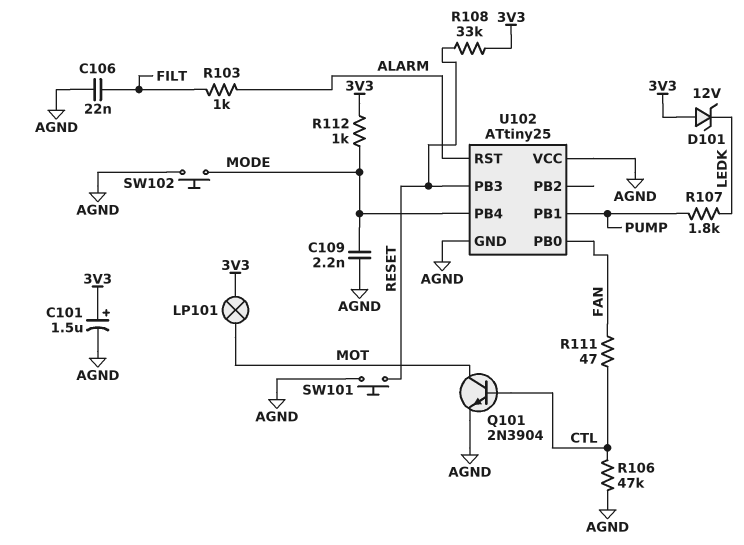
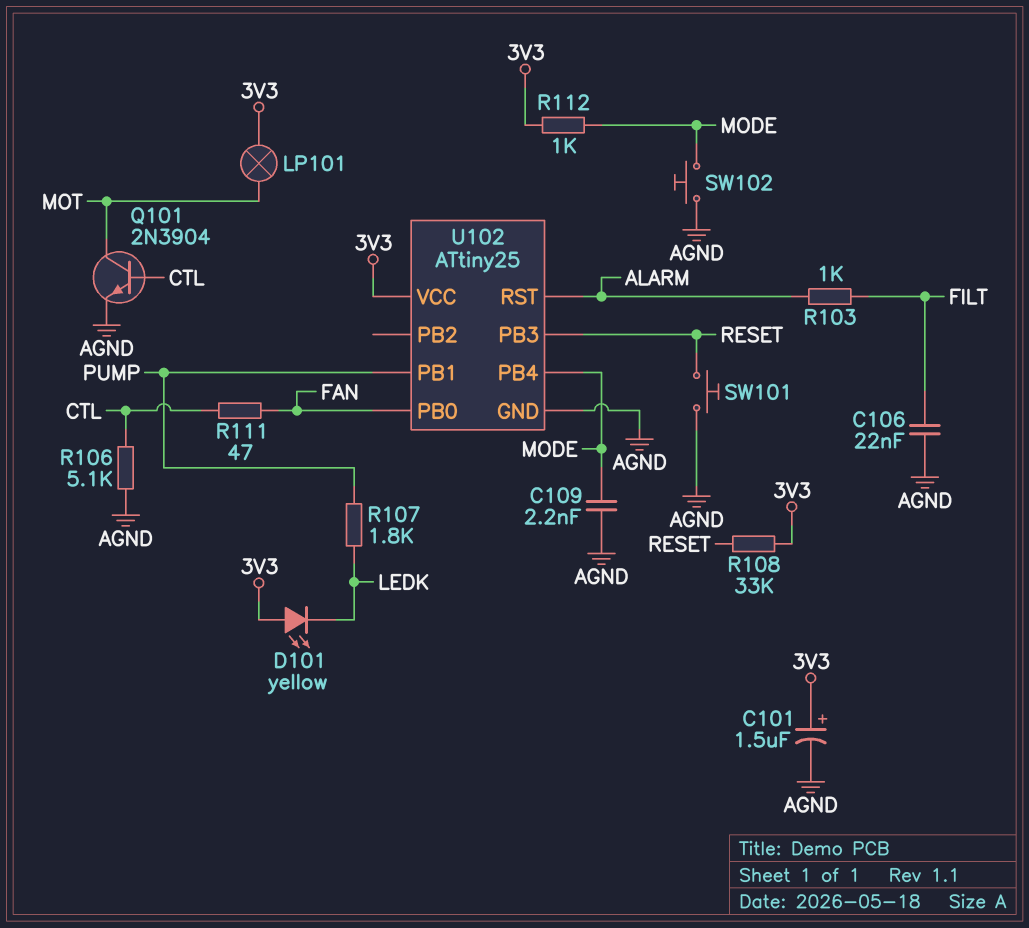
D101: zener 12V (A 3V3, K LEDK) -> LED yellow (A 3V3, K LEDK)
R106: 47k (AGND, CTL) -> 5.1k (AGND, CTL)
U102 pin VCC: AGND -> 3V3

